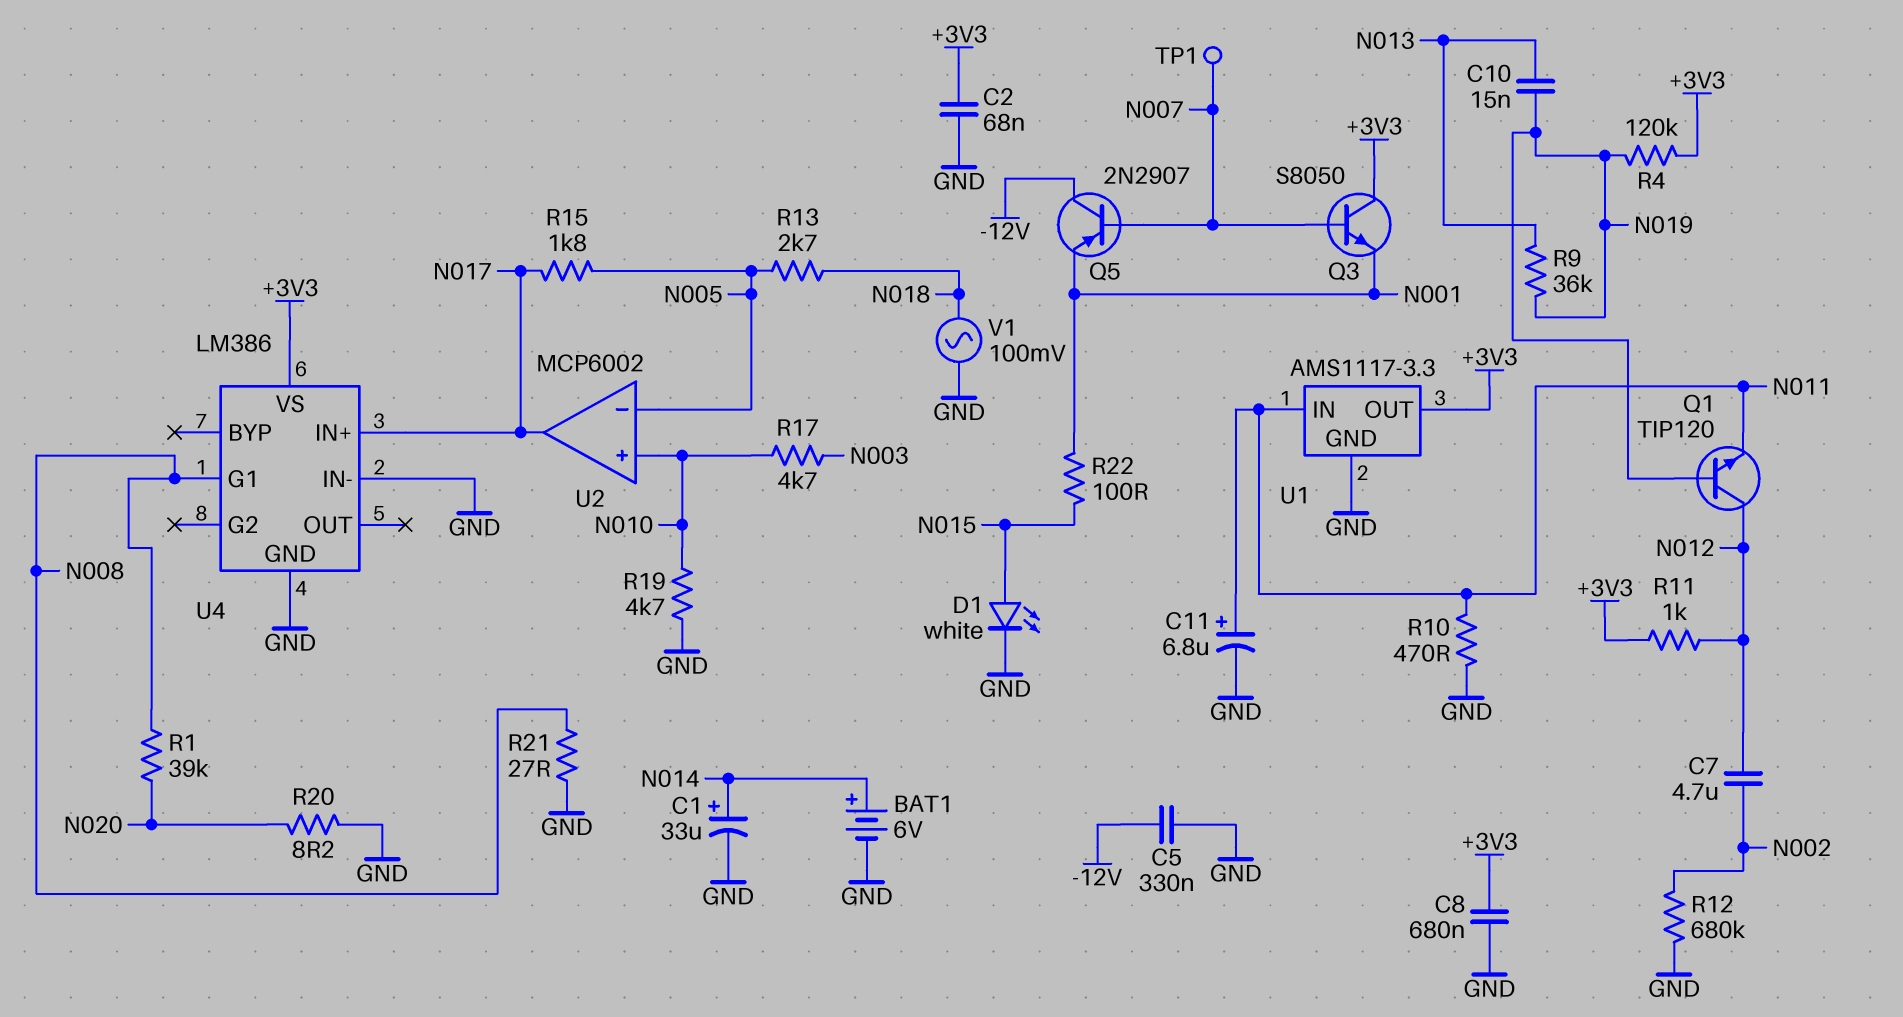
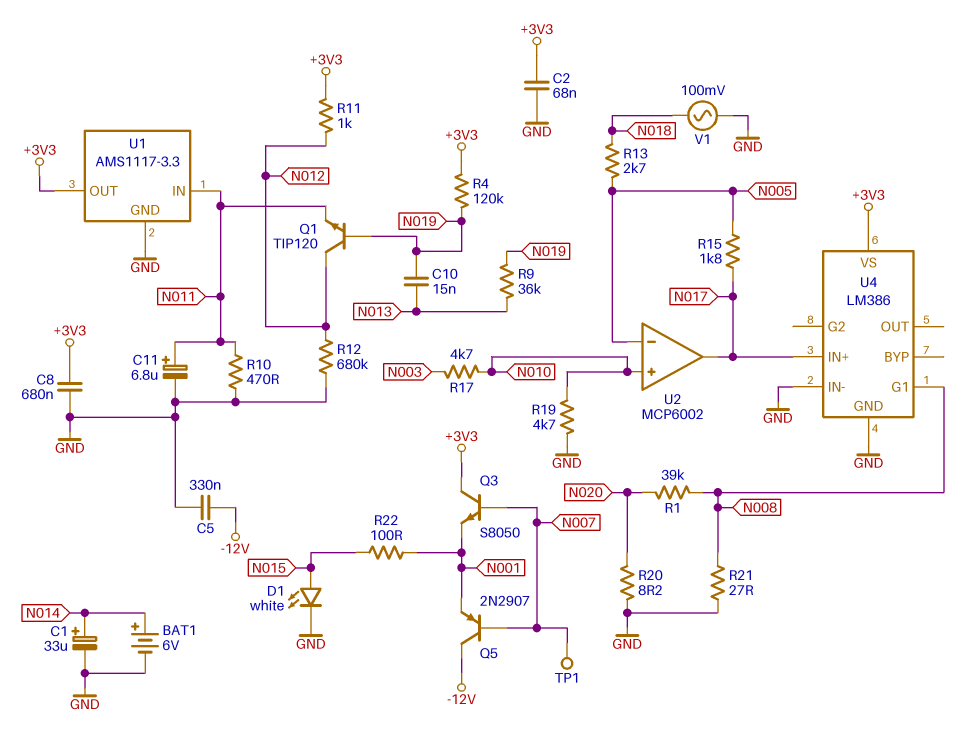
C7: 4.7uF (N002, N012) -> none
R12: 680k (GND, N002) -> 680k (GND, N012)

